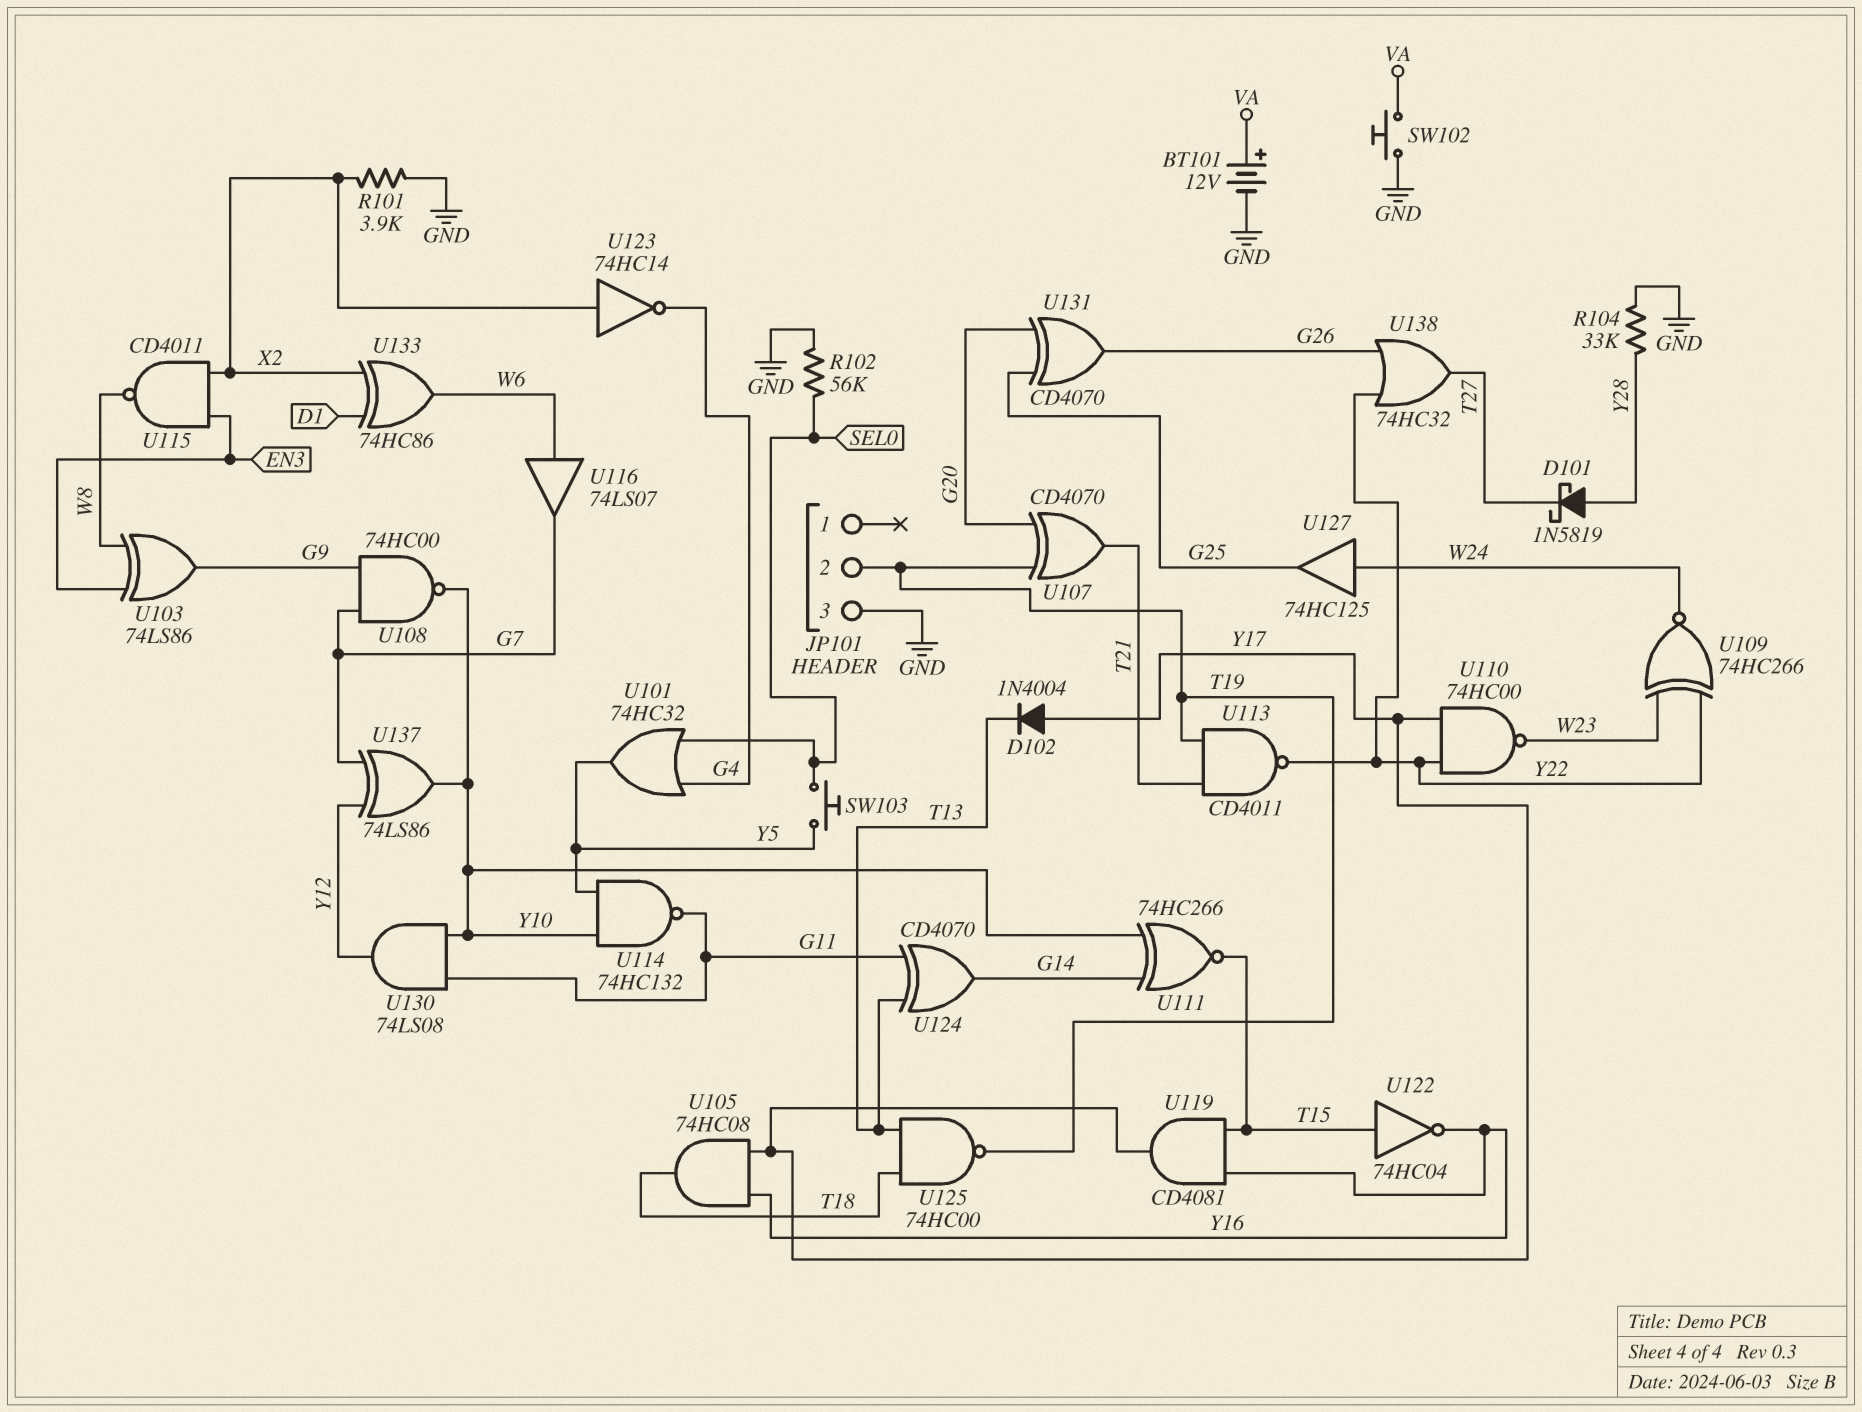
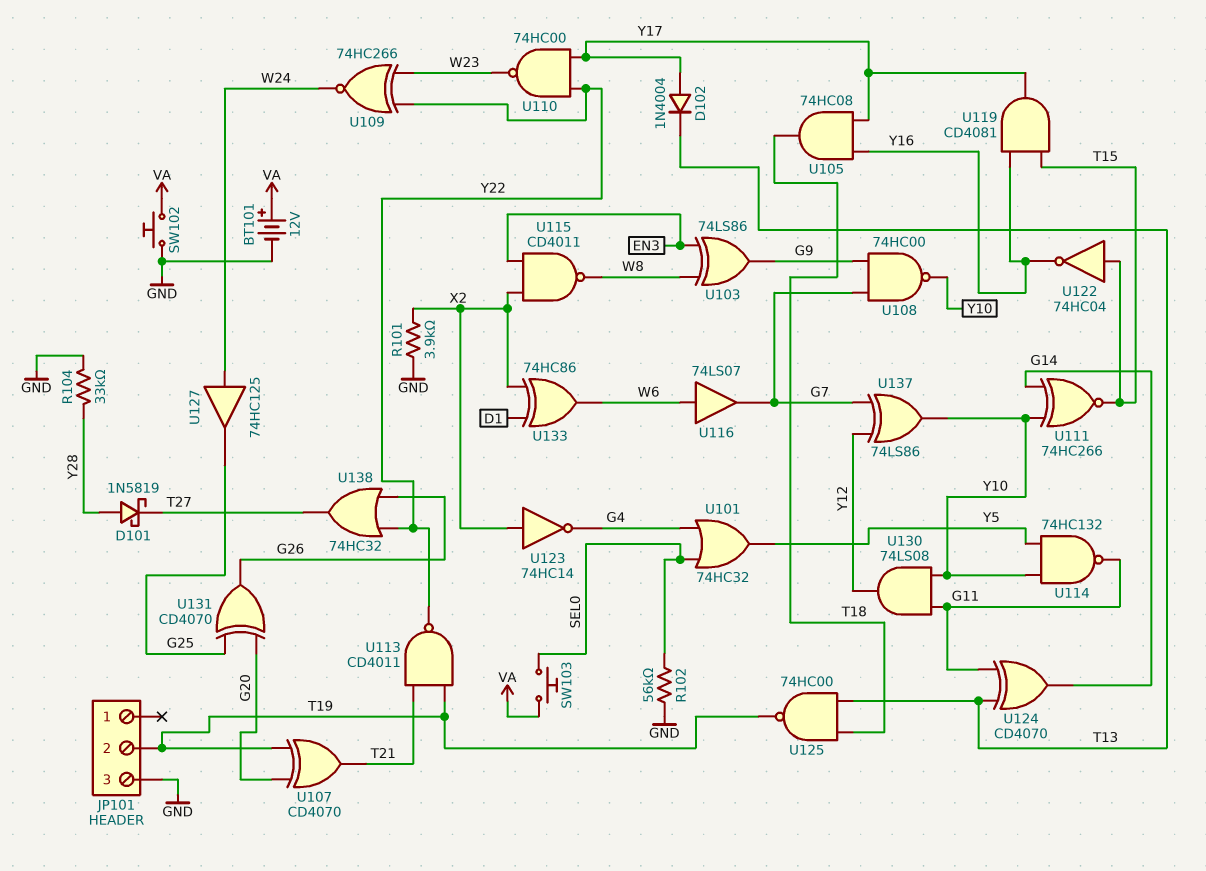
SW103: button (SEL0, Y5) -> button (SEL0, VA)

